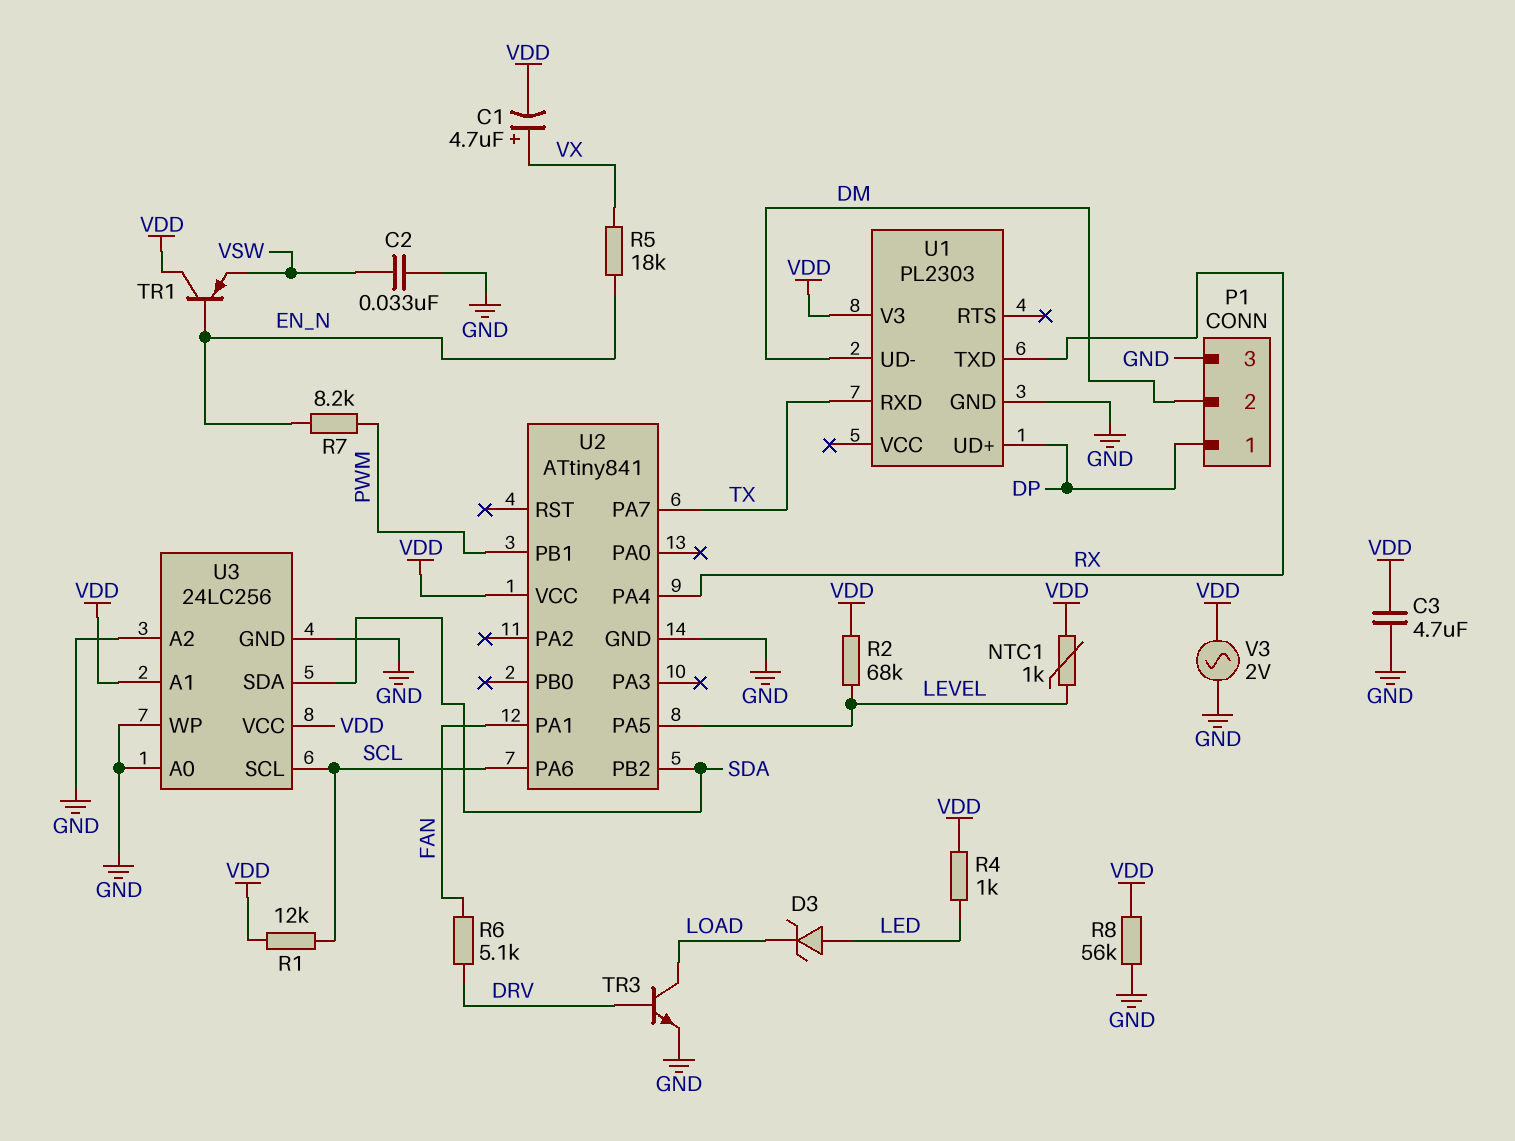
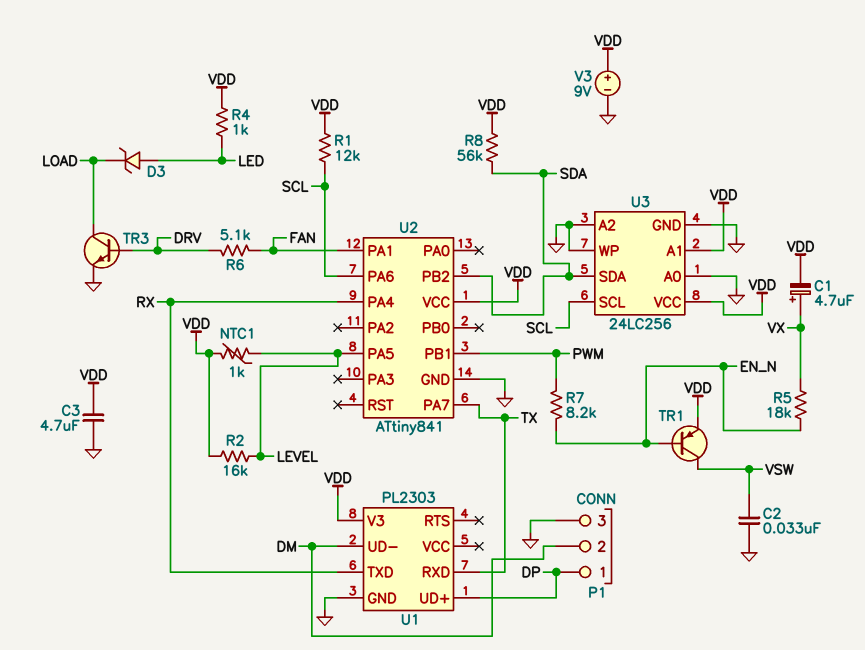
R2: 68k (LEVEL, VDD) -> 16k (LEVEL, VDD)
R8: 56k (GND, VDD) -> 56k (SDA, VDD)
TR1: PNP (B EN_N, C VDD, E VSW) -> PNP (B EN_N, C VSW, E VDD)
V3: AC 2V (GND, VDD) -> 9V (plus VDD, minus GND)

